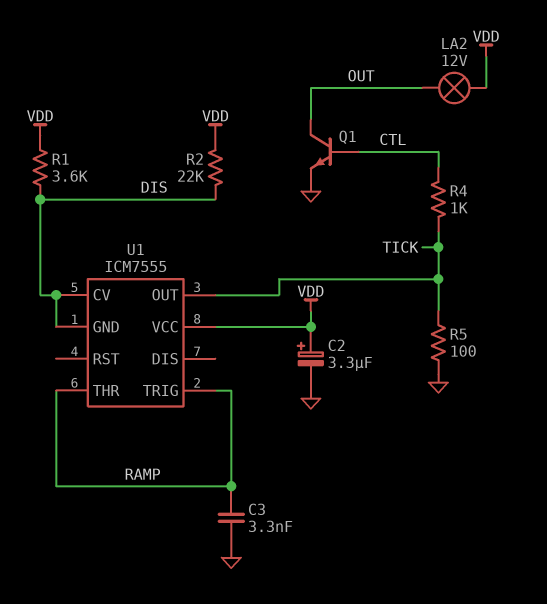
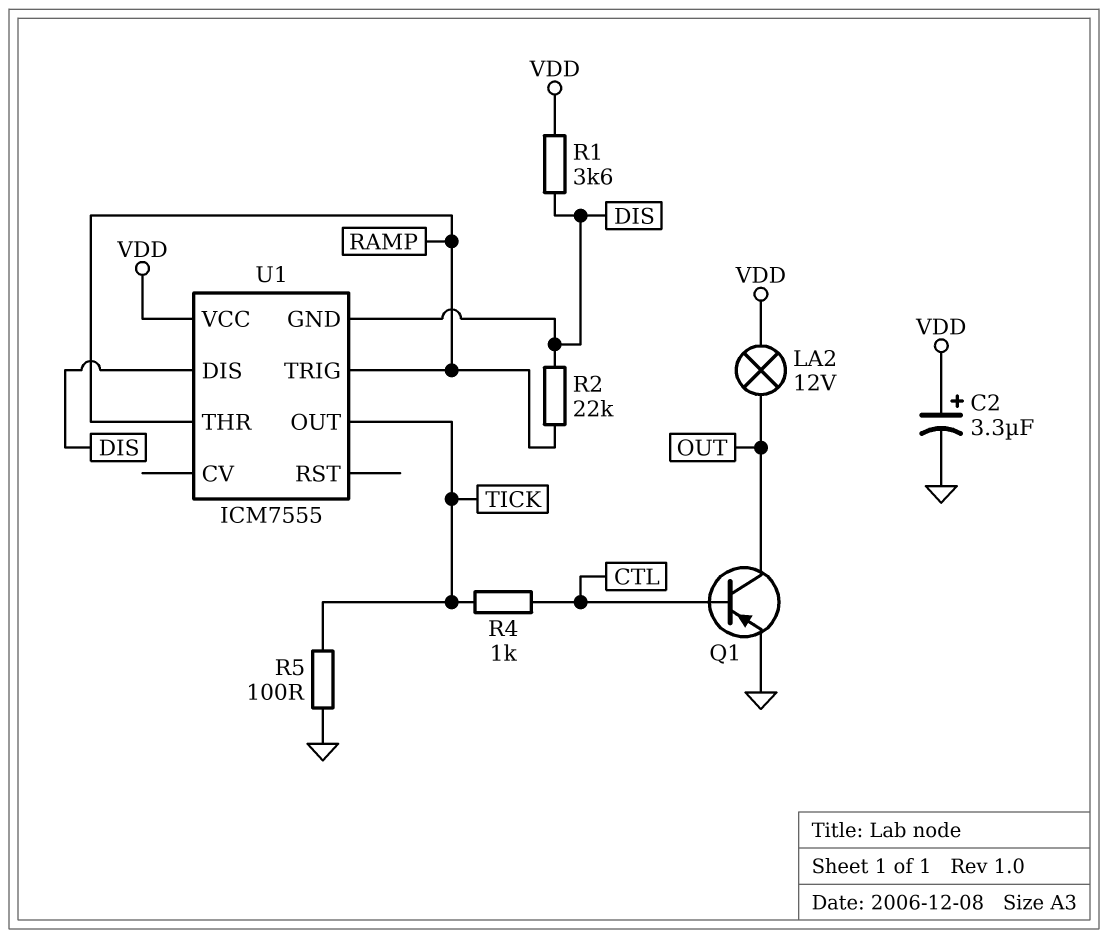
C3: 3.3nF (GND, RAMP) -> none
Q1: NPN (B CTL, C OUT, E GND) -> PNP (B CTL, C OUT, E GND)
R2: 22k (DIS, VDD) -> 22k (DIS, RAMP)
U1 pin CV: DIS -> none
U1 pin DIS: none -> DIS

